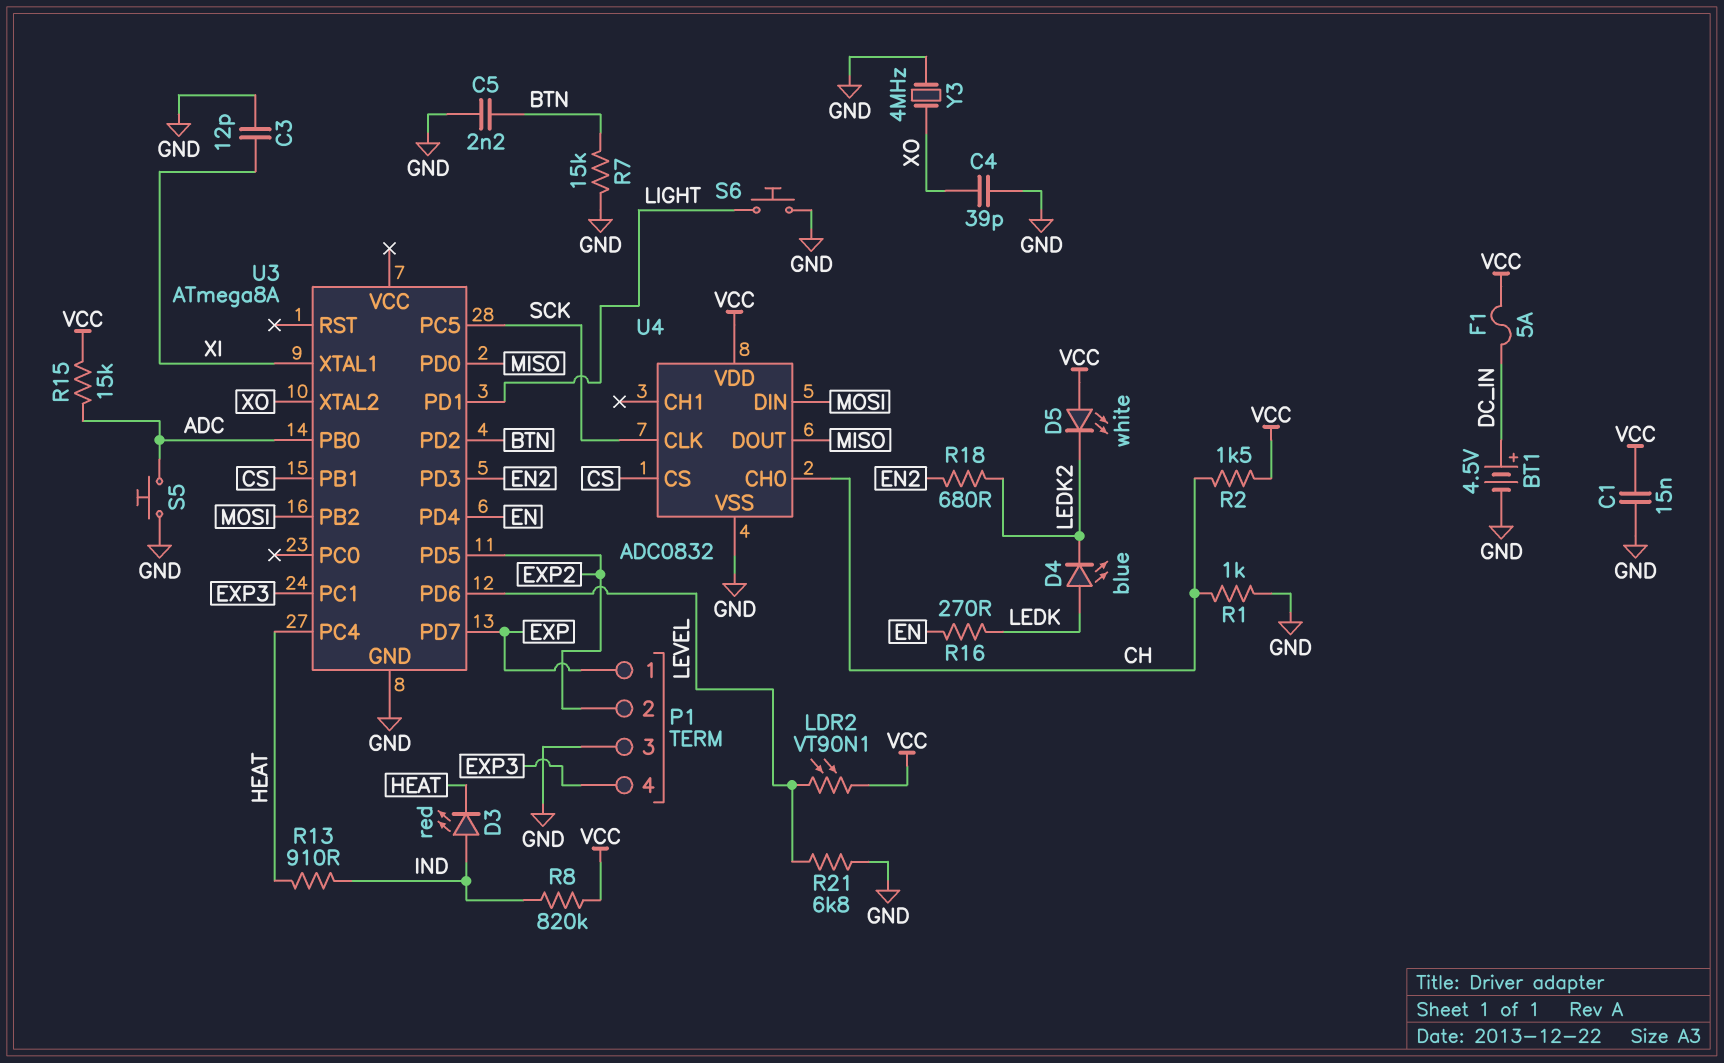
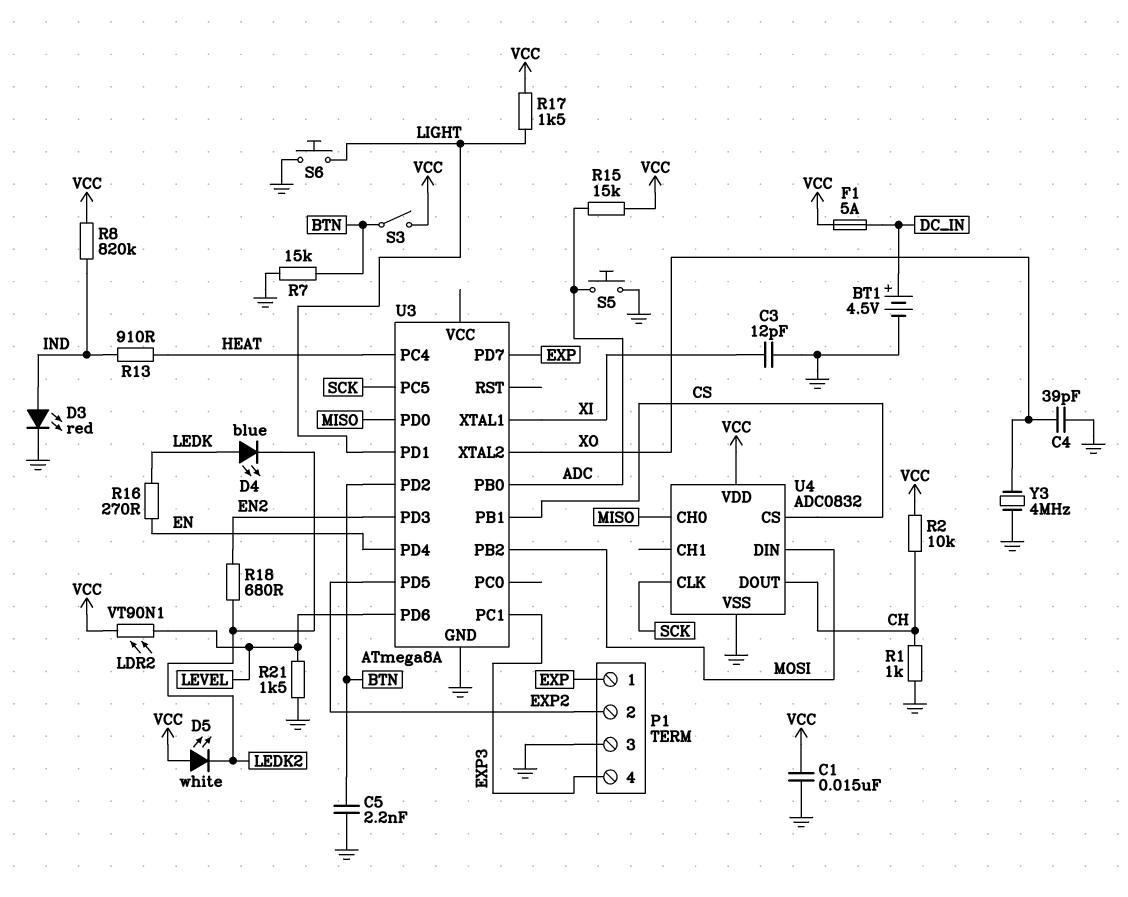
D3: LED red (A IND, K HEAT) -> LED red (A IND, K GND)
R2: 1.5k (CH, VCC) -> 10k (CH, VCC)
R17: none -> 1.5k (LIGHT, VCC)
R21: 6.8k (GND, LEVEL) -> 1.5k (GND, LEVEL)
S3: none -> switch (BTN, VCC)
U4 pin CH0: CH -> MISO
U4 pin DOUT: MISO -> CH

